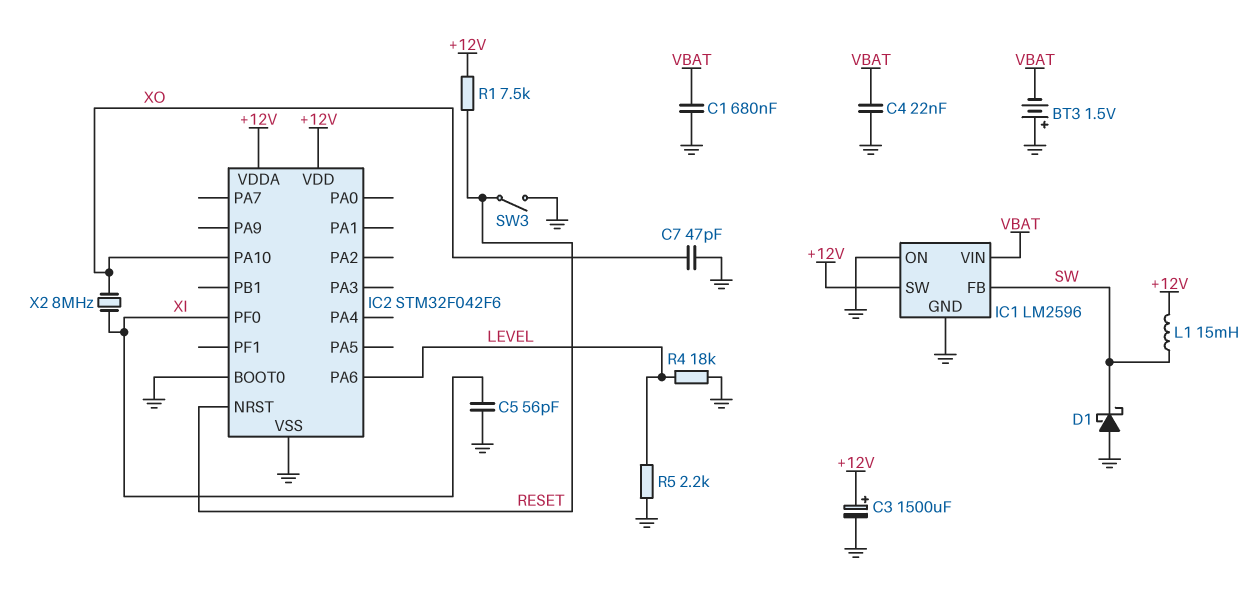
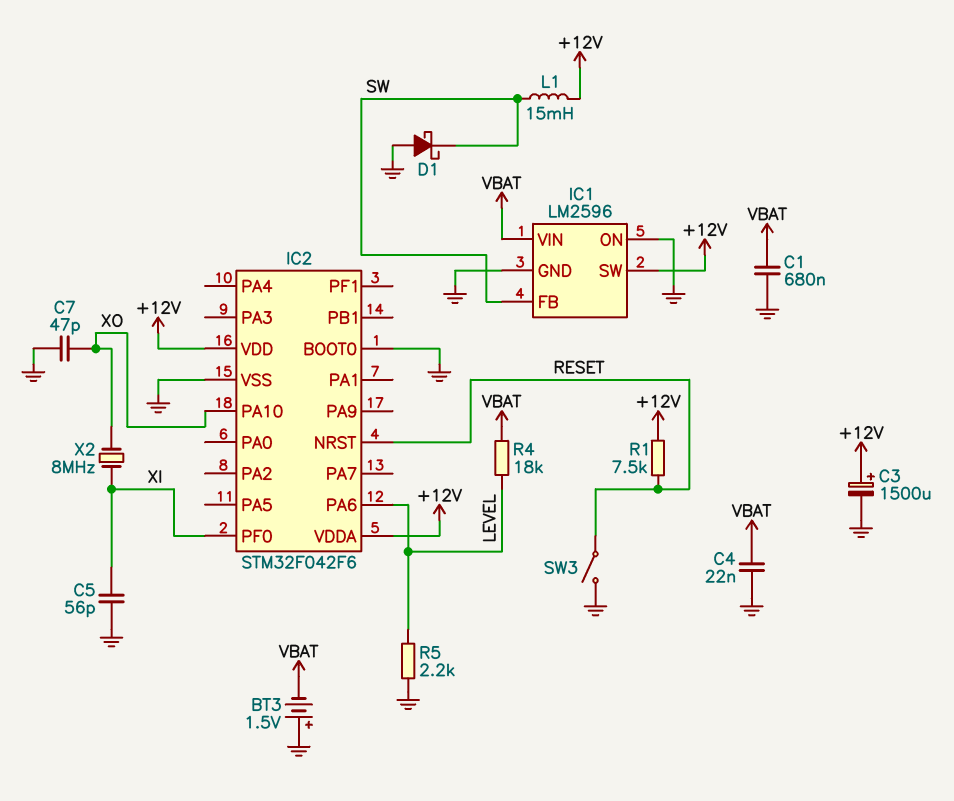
R4: 18k (GND, LEVEL) -> 18k (LEVEL, VBAT)

